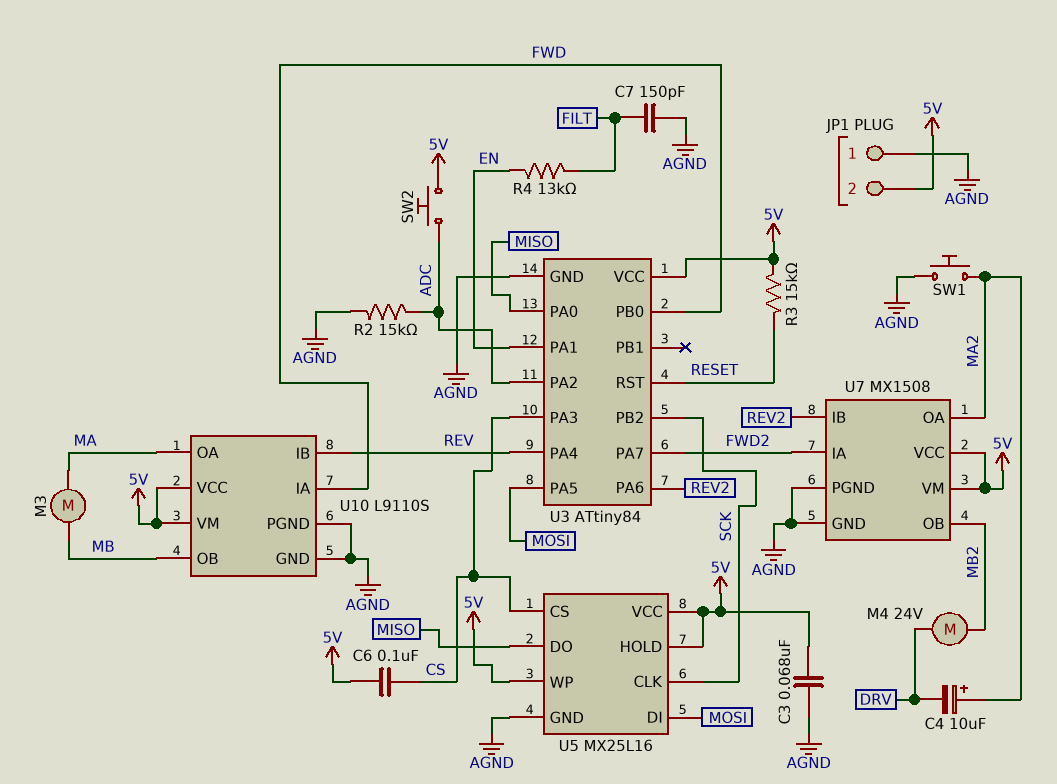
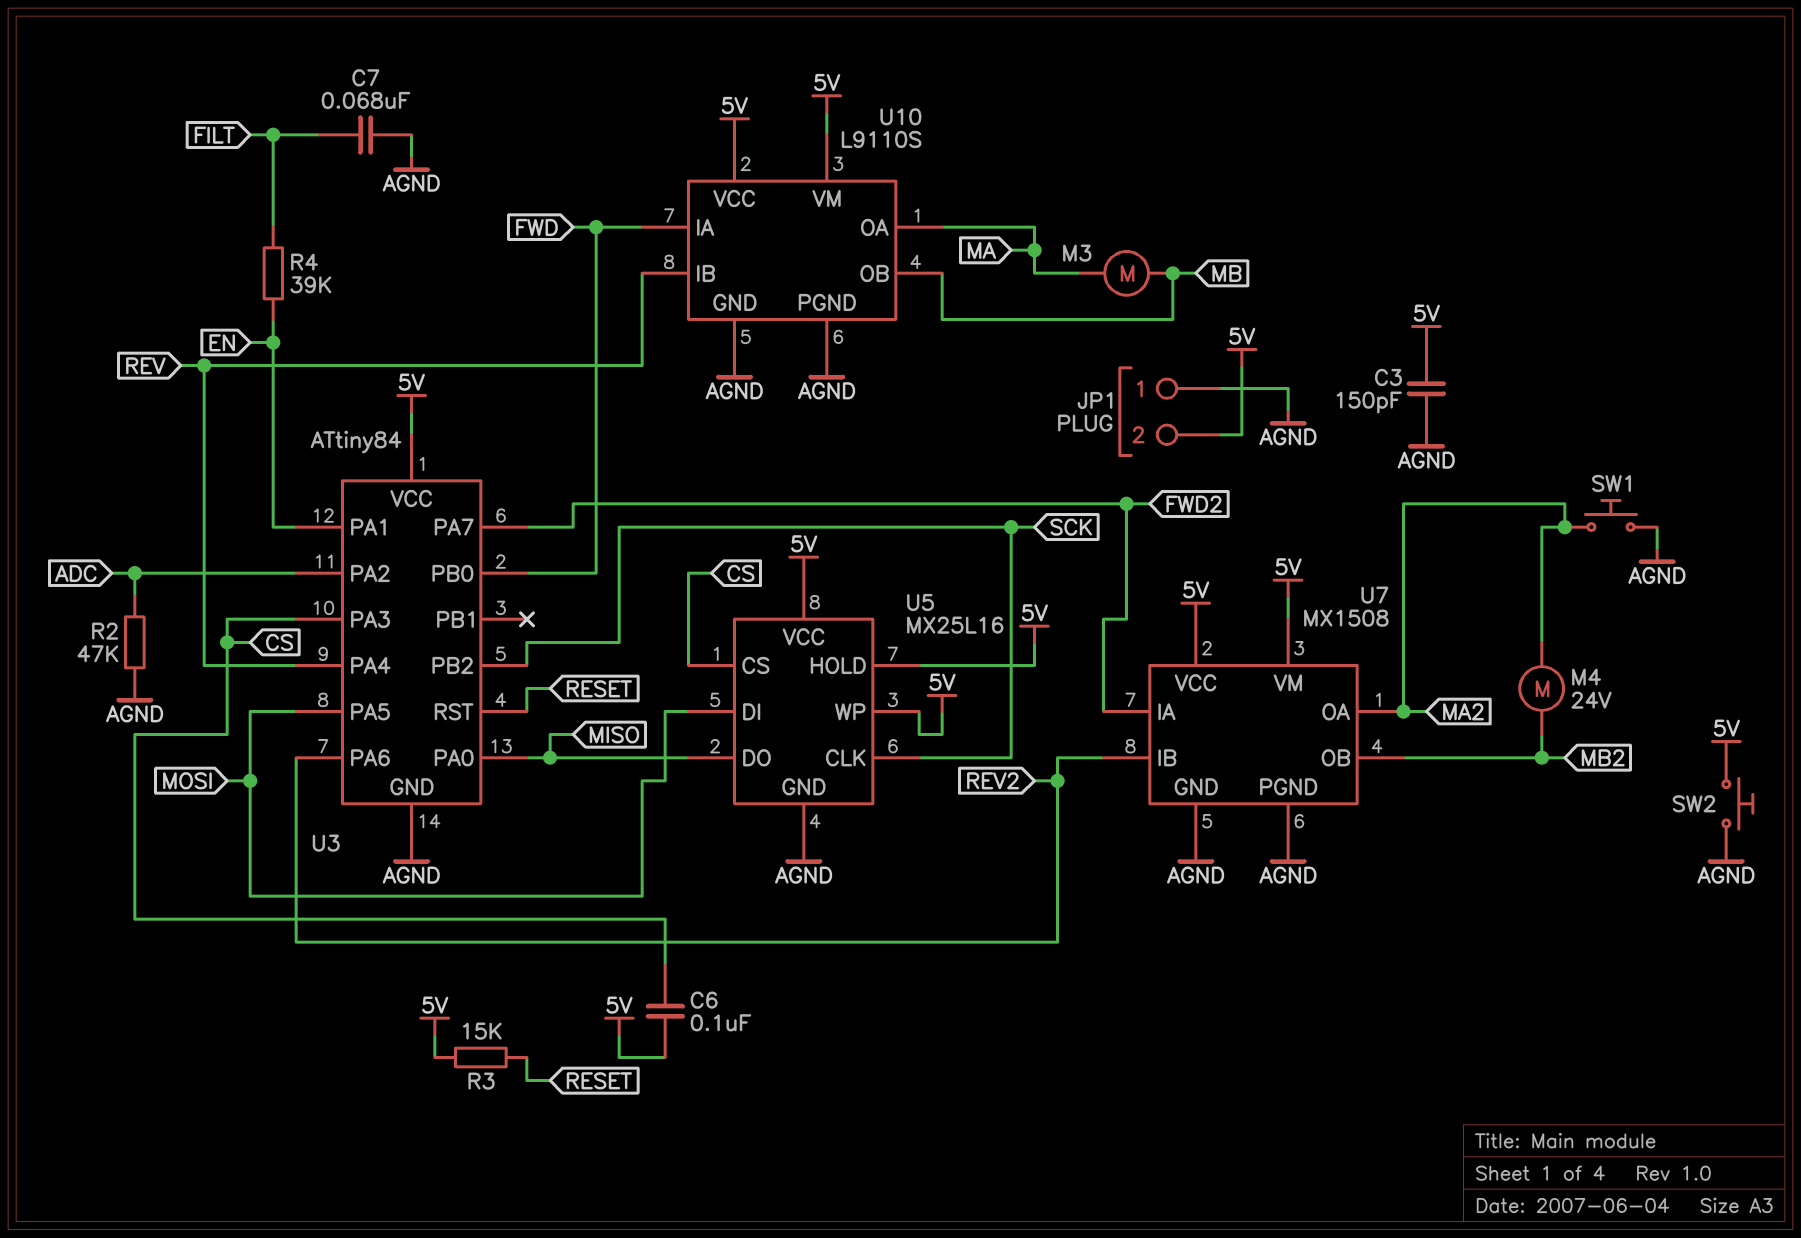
C3: 68nF (5V, AGND) -> 150pF (5V, AGND)
C4: 10uF (plus MA2, minus DRV) -> none
C7: 150pF (AGND, FILT) -> 68nF (AGND, FILT)
M4: motor 24V (DRV, MB2) -> motor 24V (MA2, MB2)
R2: 15k (ADC, AGND) -> 47k (ADC, AGND)
R4: 13k (EN, FILT) -> 39k (EN, FILT)
SW2: button (5V, ADC) -> button (5V, AGND)

